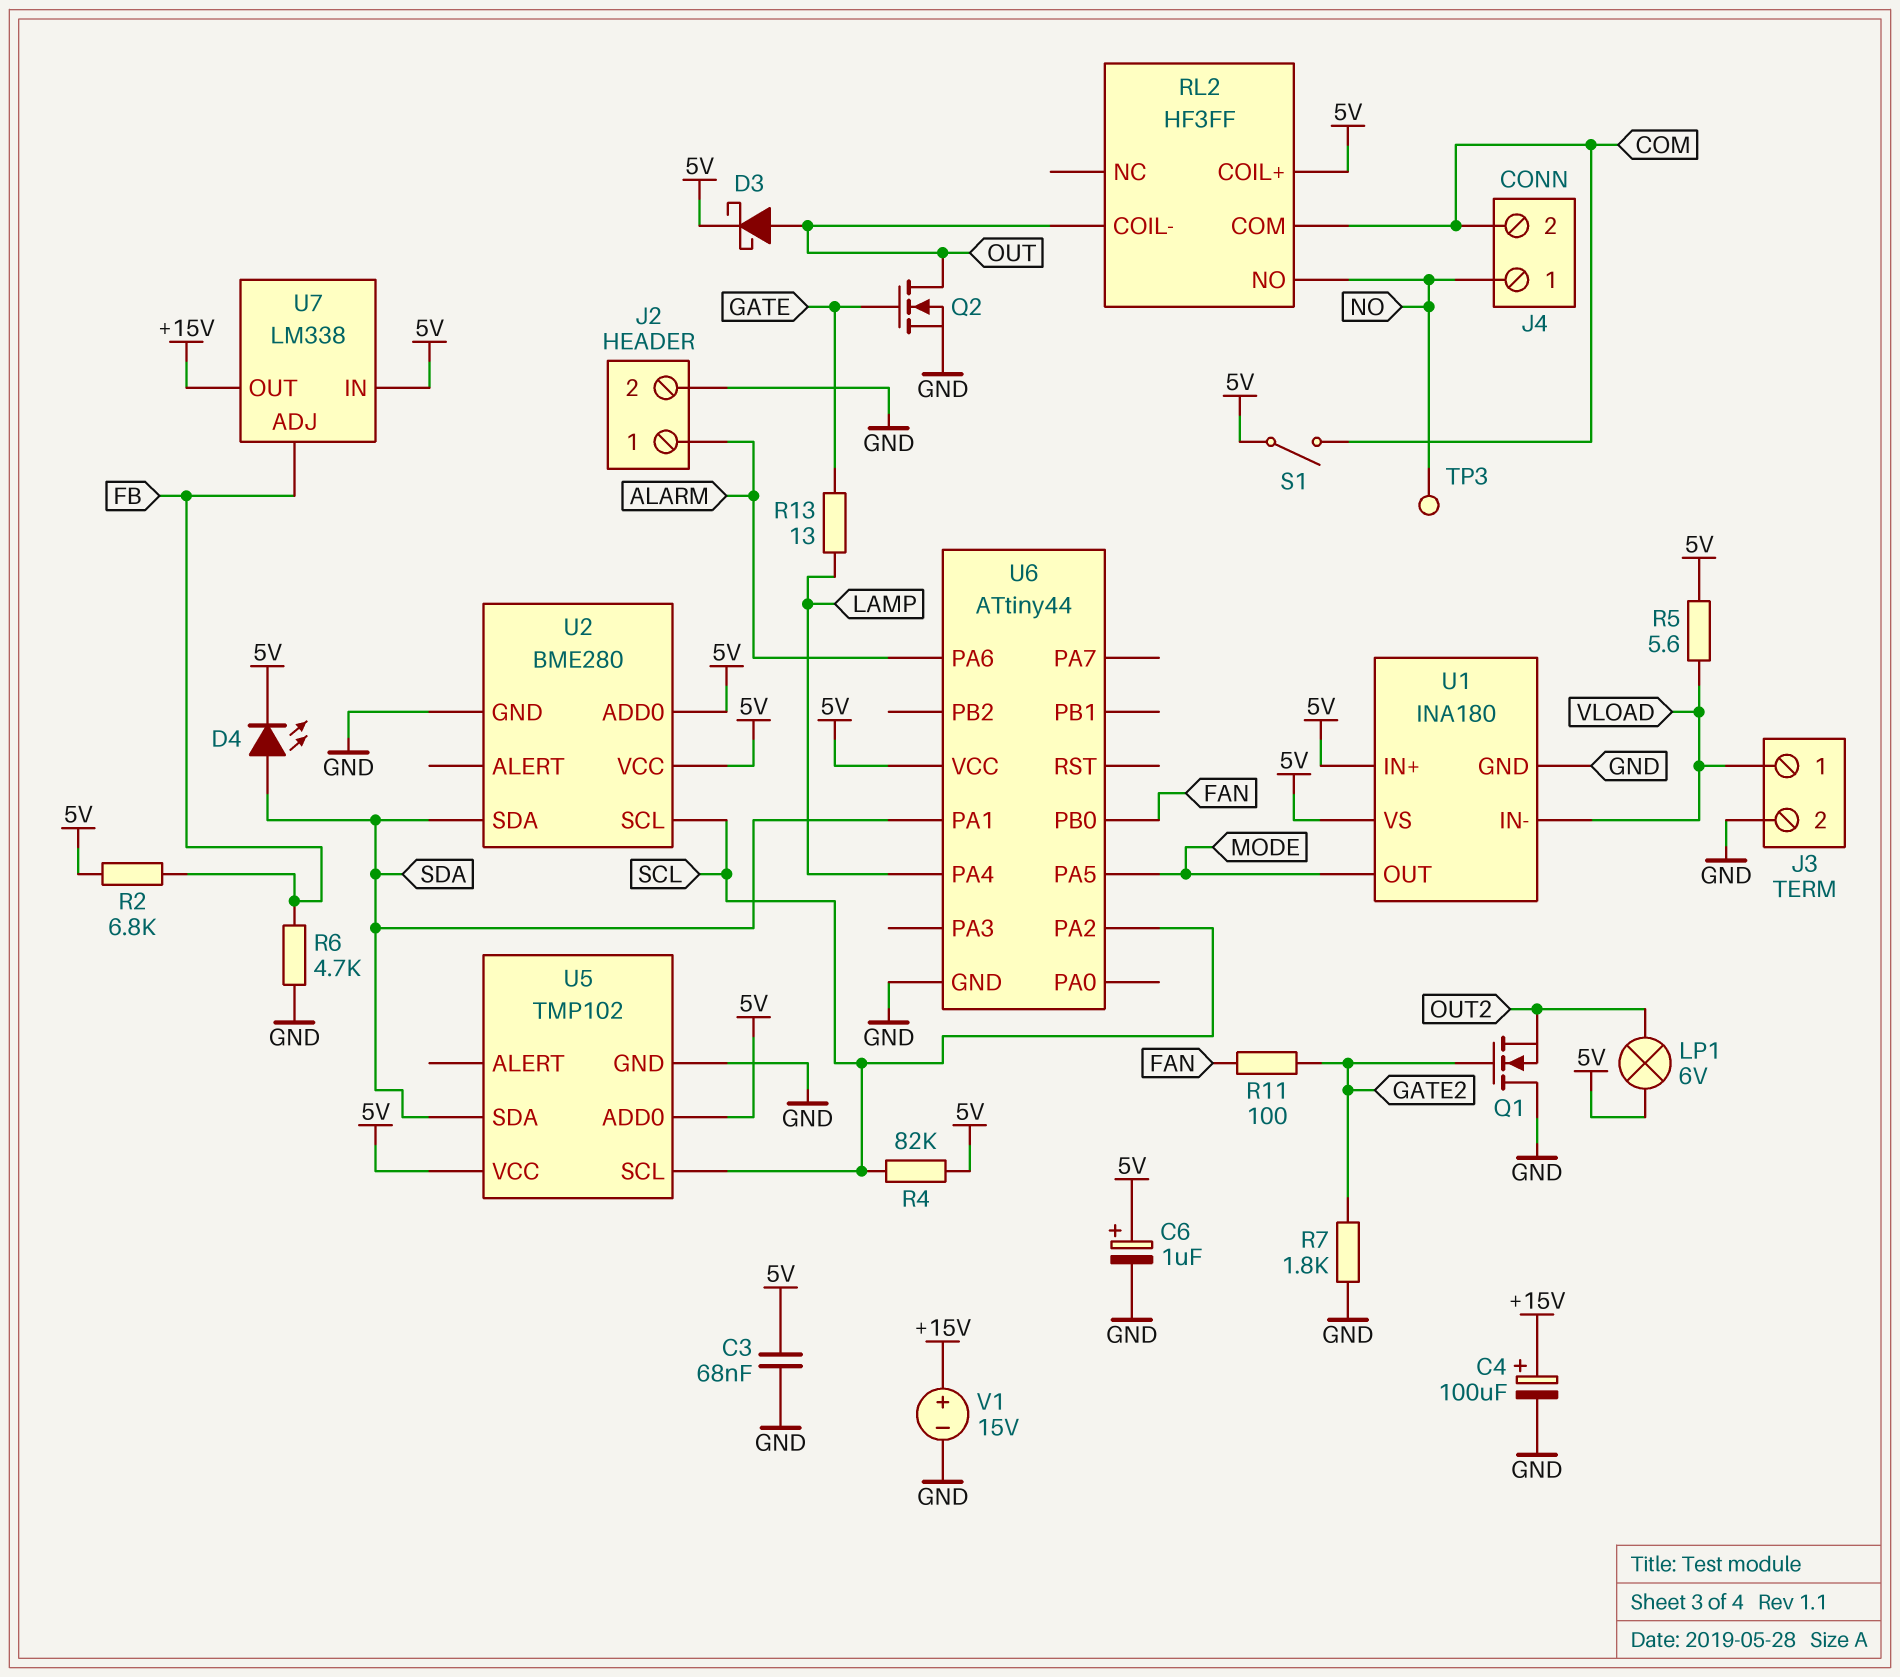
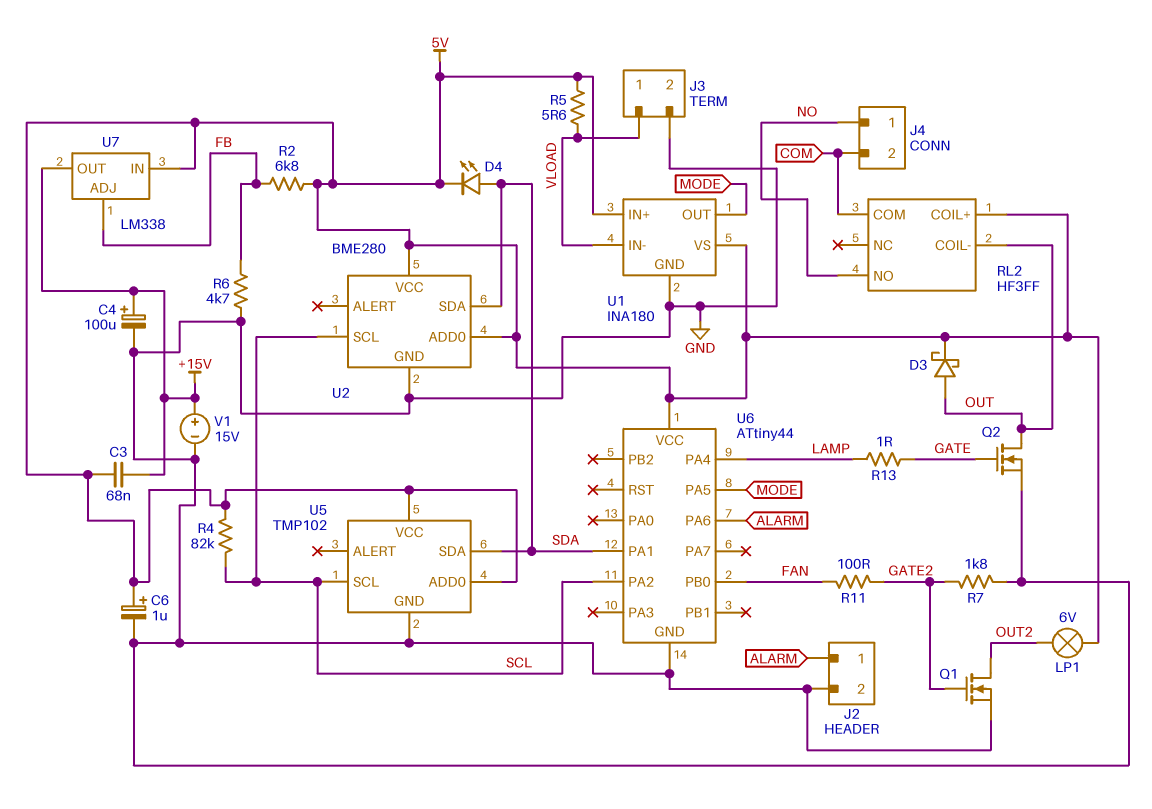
C3: 68nF (5V, GND) -> 68nF (+15V, 5V)
Q1: NMOS (G GATE2, D GND, S OUT2) -> NMOS (G GATE2, D OUT2, S GND)
R13: 13 (GATE, LAMP) -> 1 (GATE, LAMP)
S1: switch (5V, COM) -> none
TP3: test point (NO) -> none

